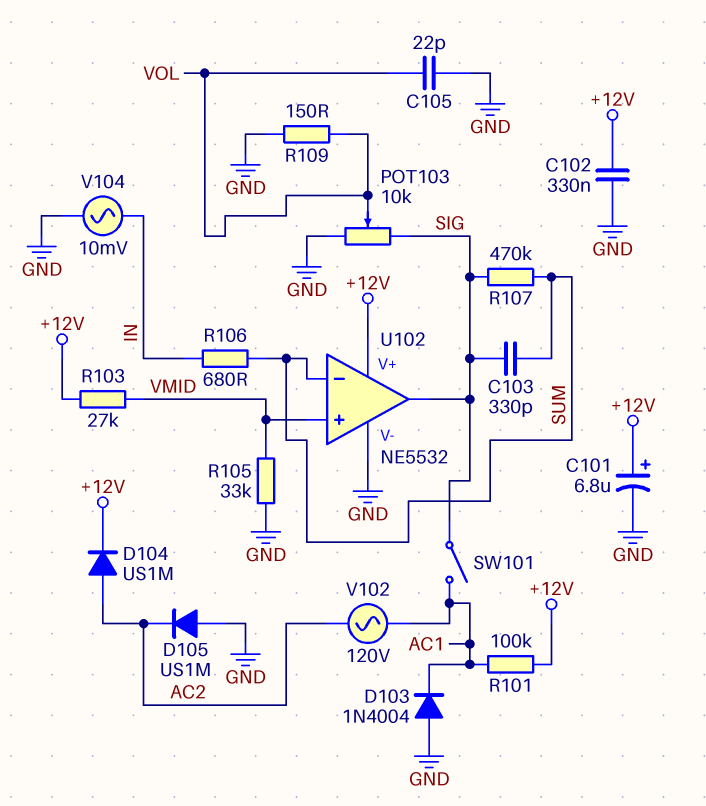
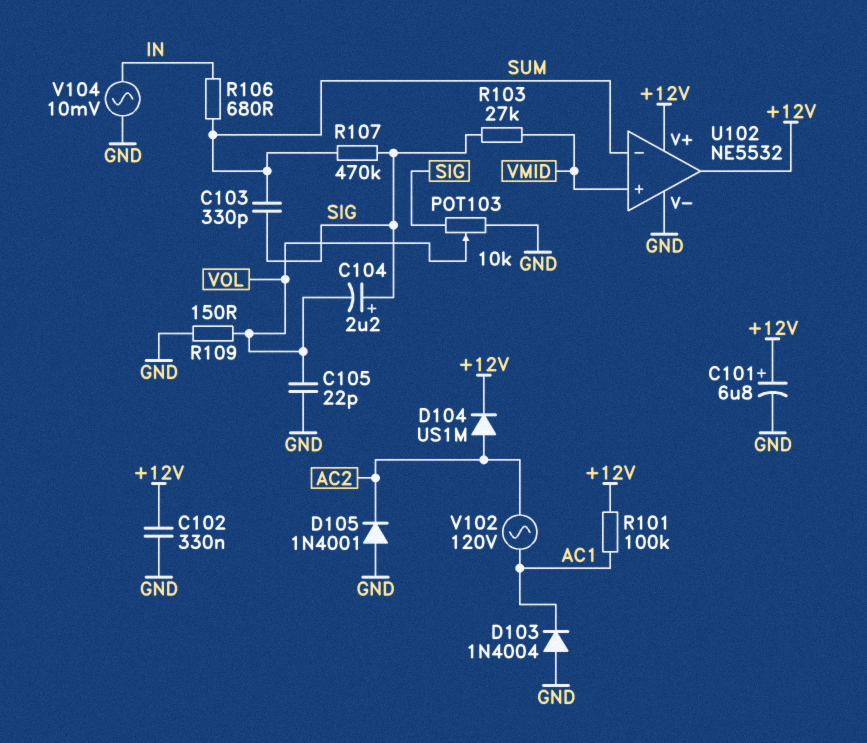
C104: none -> 2.2uF (plus SIG, minus VOL)
D105: diode US1M (A GND, K AC2) -> diode 1N4001 (A GND, K AC2)
R103: 27k (+12V, VMID) -> 27k (SIG, VMID)
R105: 33k (GND, VMID) -> none
SW101: switch (AC1, SIG) -> none
U102 pin out: SIG -> +12V

